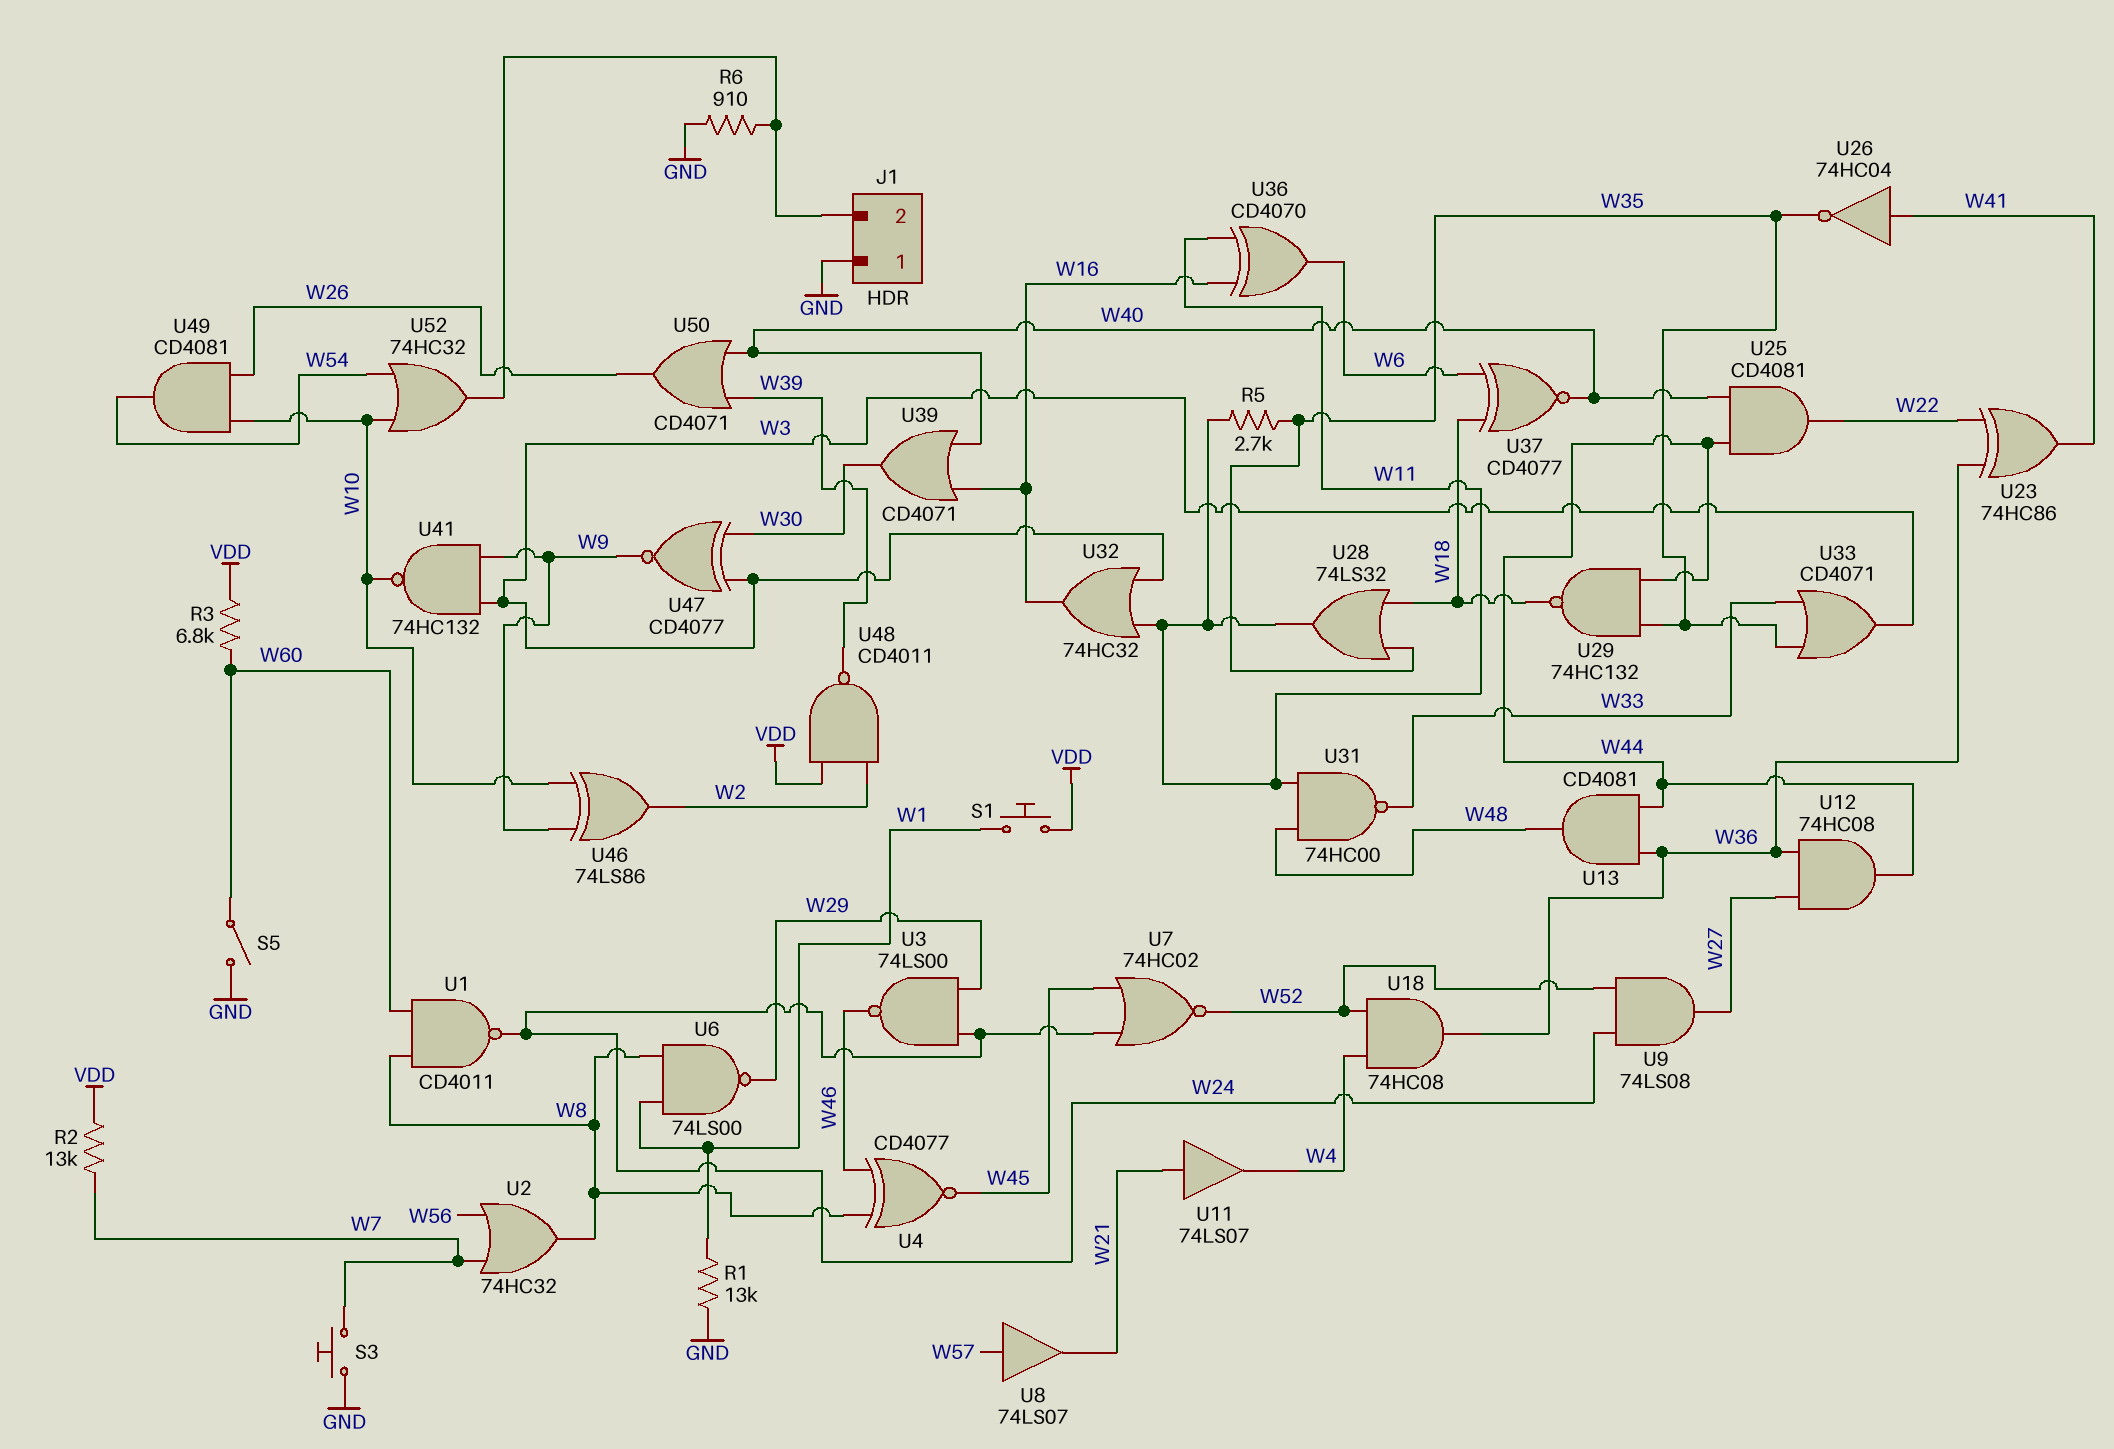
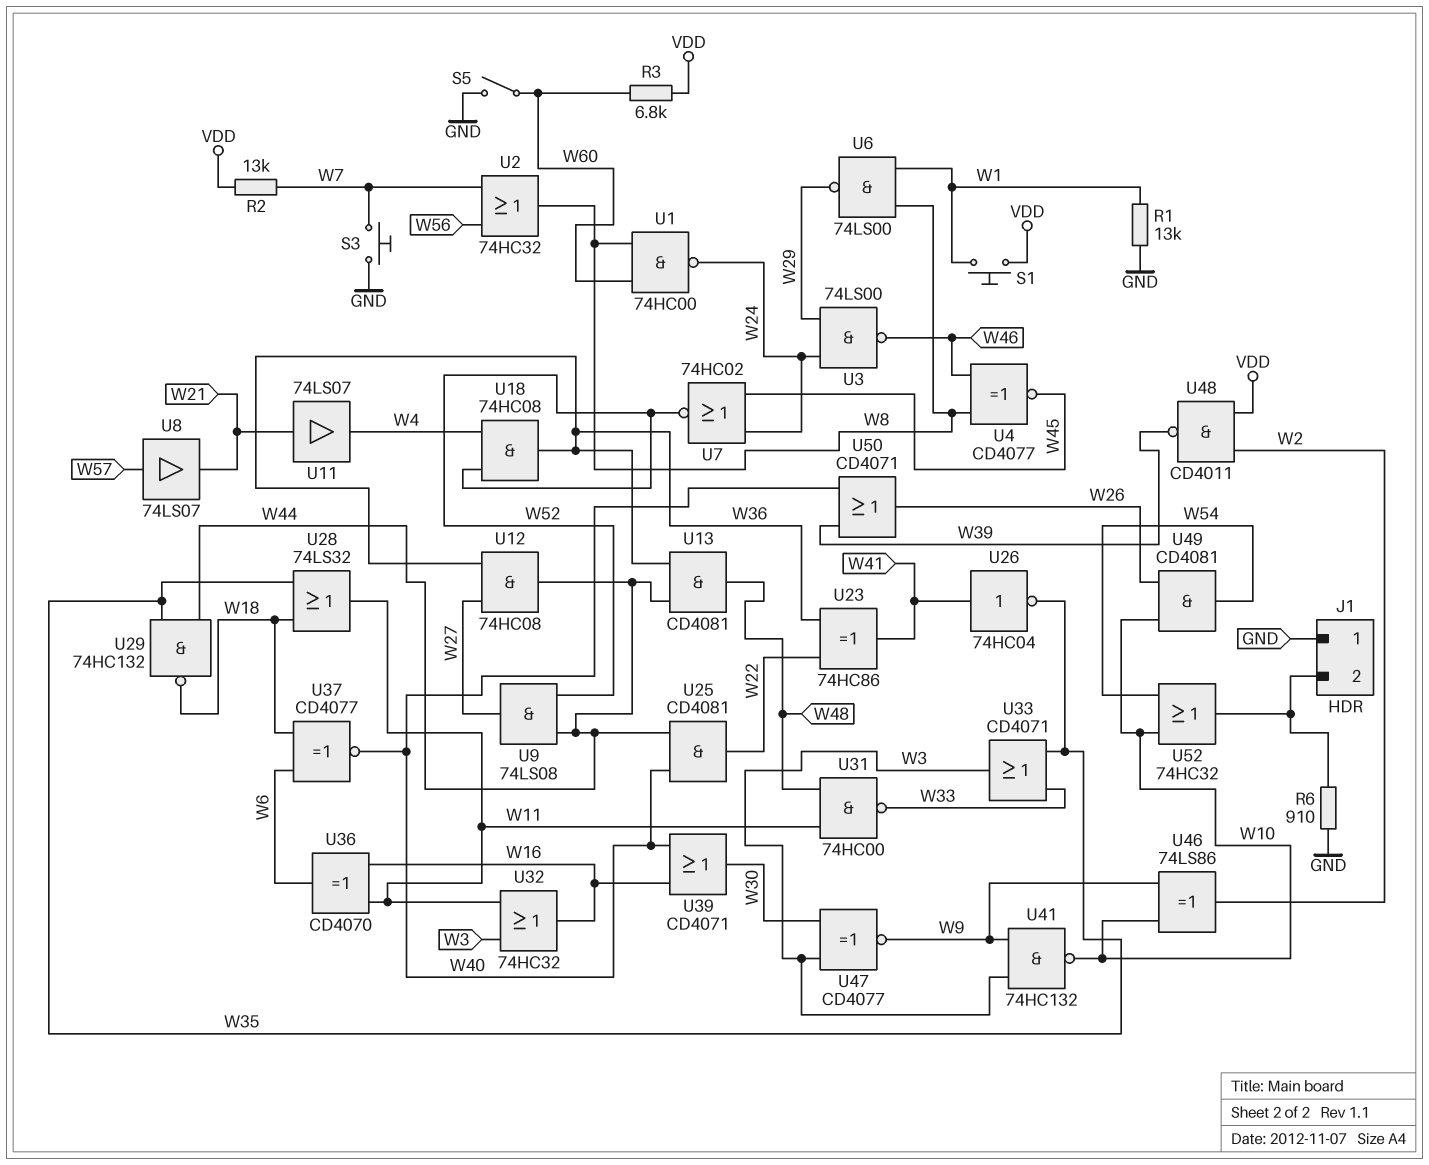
R5: 2.7k (W11, W35) -> none
U1: NAND CD4011 (in W8, in W60, out W24) -> NAND 74HC00 (in W8, in W60, out W24)
U9: AND 74LS08 (in W24, in W52, out W27) -> AND 74LS08 (in W44, in W52, out W27)

